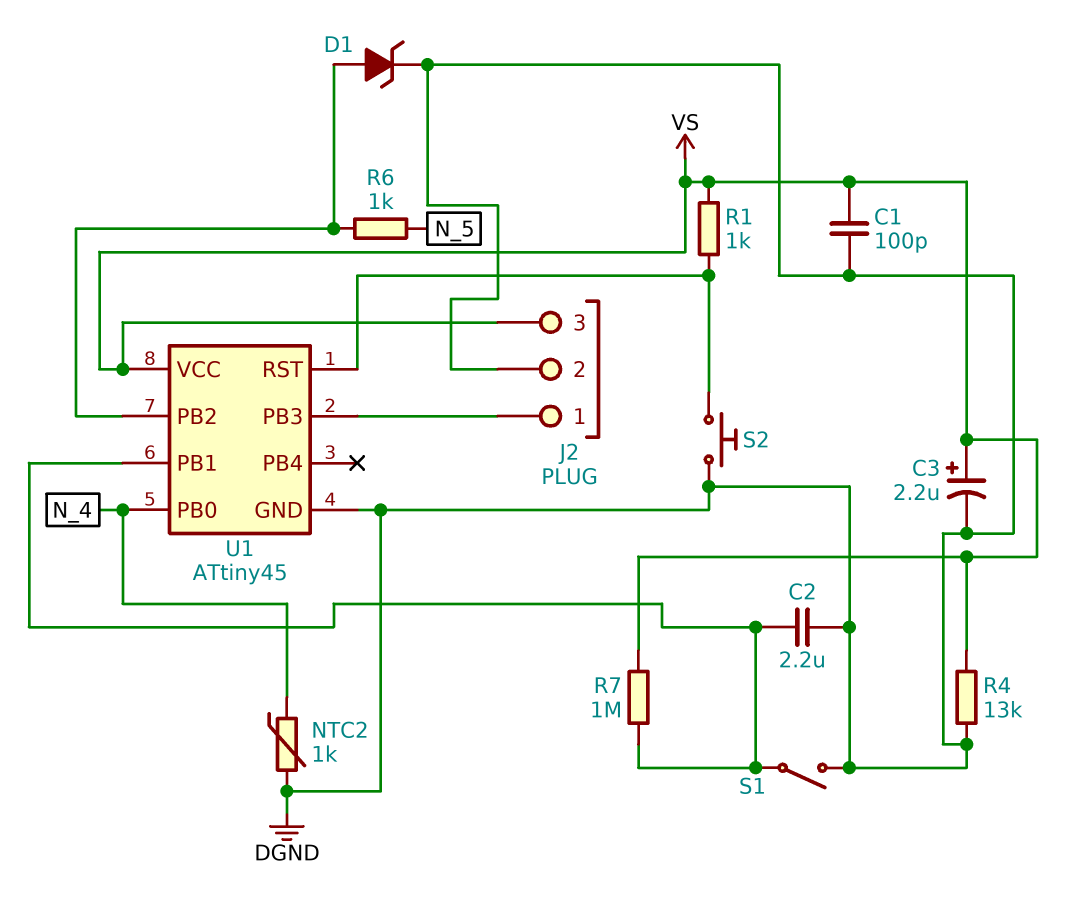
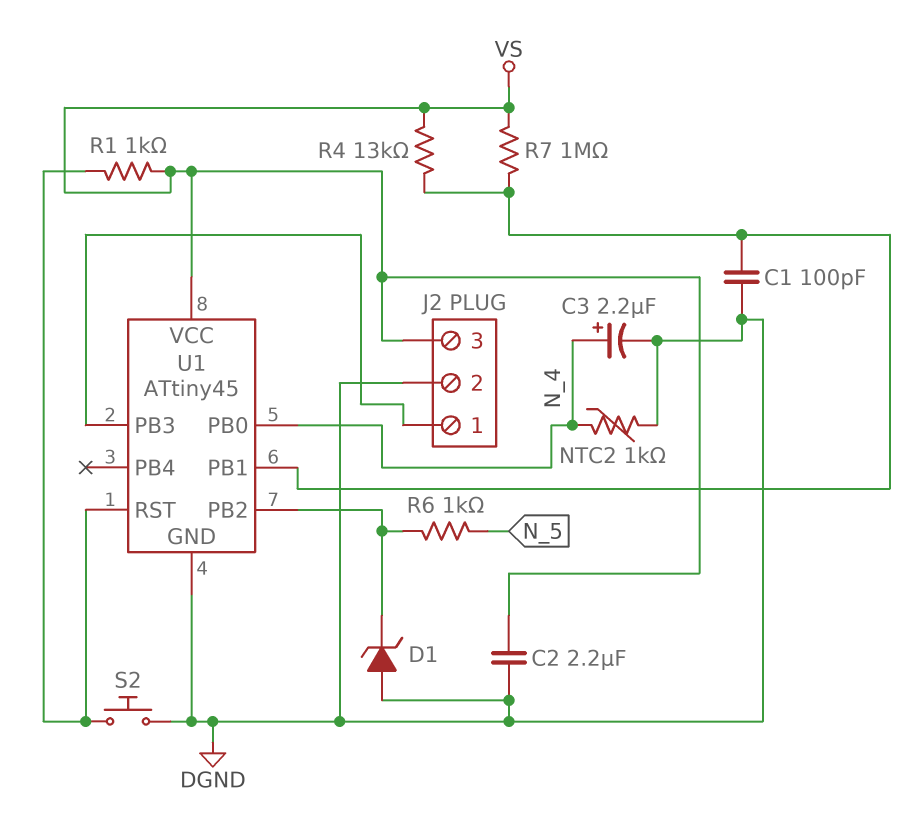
C1: 100pF (DGND, VS) -> 100pF (DGND, U1/PB1)
C2: 2.2uF (DGND, U1/PB1) -> 2.2uF (DGND, VS)
C3: 2.2uF (plus VS, minus DGND) -> 2.2uF (plus N_4, minus DGND)
D1: zener (A U1/PB2, K DGND) -> zener (A DGND, K U1/PB2)
R4: 13k (DGND, VS) -> 13k (U1/PB1, VS)
S1: switch (DGND, U1/PB1) -> none

